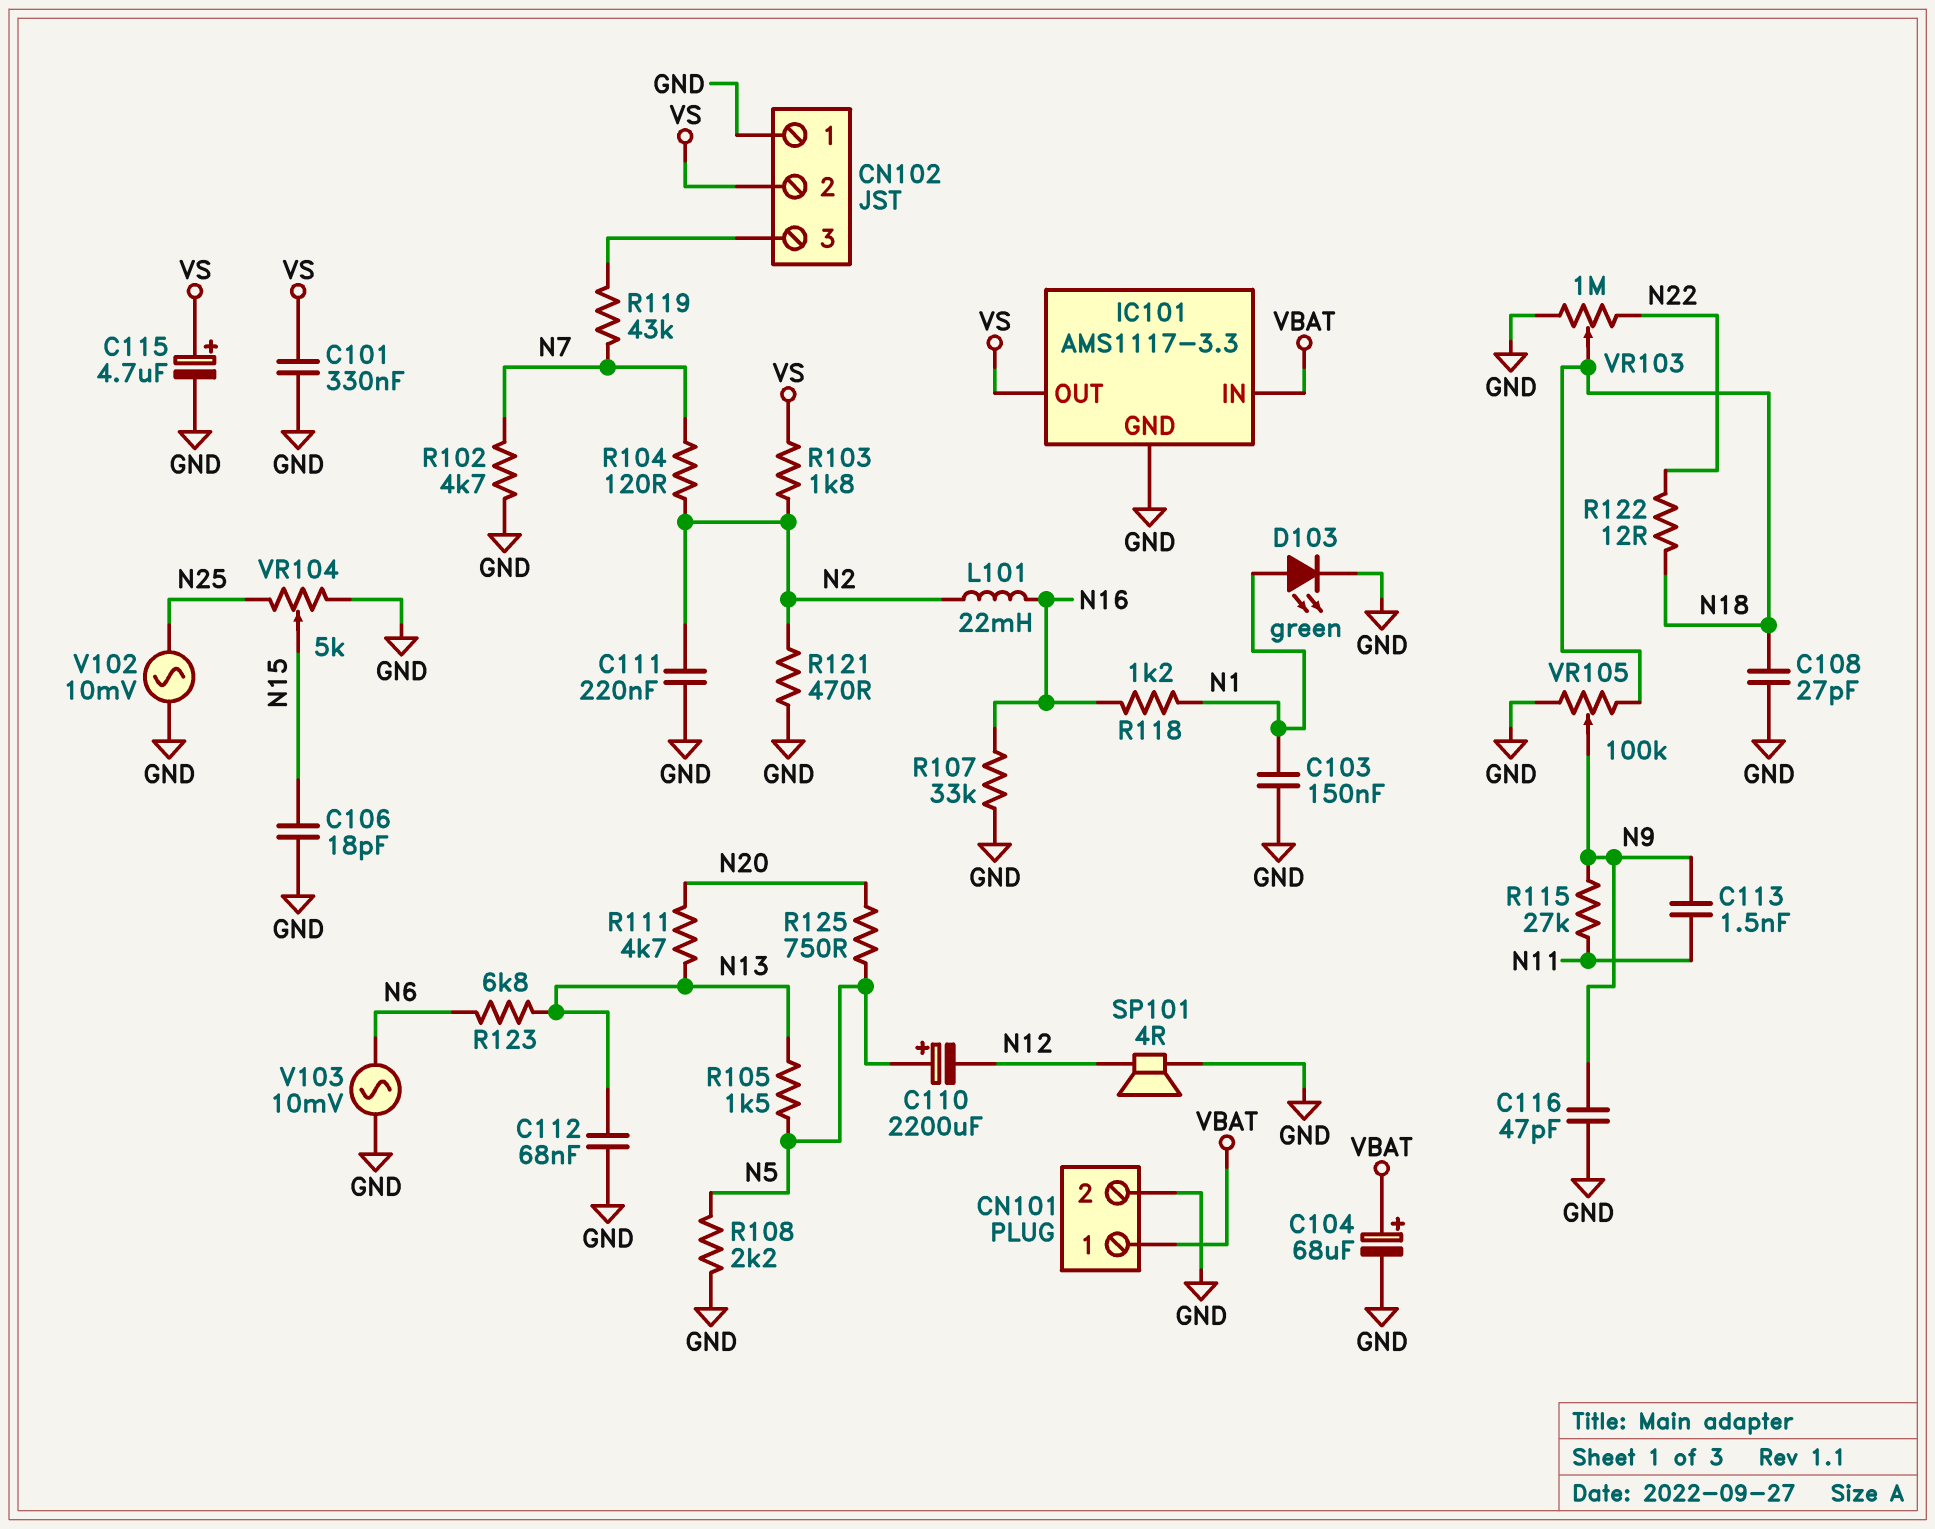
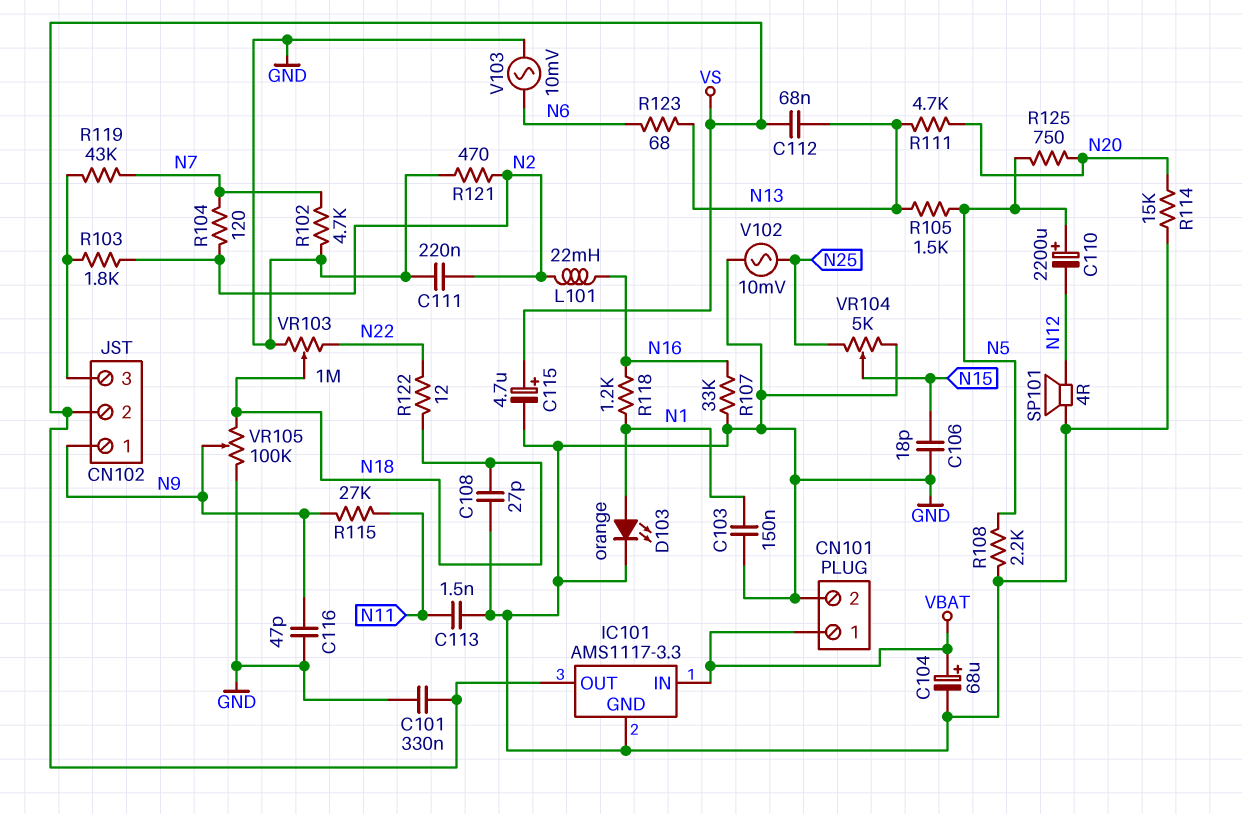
C112: 68nF (GND, N13) -> 68nF (N13, VS)
C113: 1.5nF (N9, N11) -> 1.5nF (GND, N11)
CN102 pin 1: GND -> N9
D103: LED green (A N1, K GND) -> LED orange (A N1, K GND)
R103: 1.8k (N2, VS) -> 1.8k (CN102/3, N2)
R114: none -> 15k (GND, N20)
R123: 6.8k (N6, N13) -> 68 (N6, N13)

